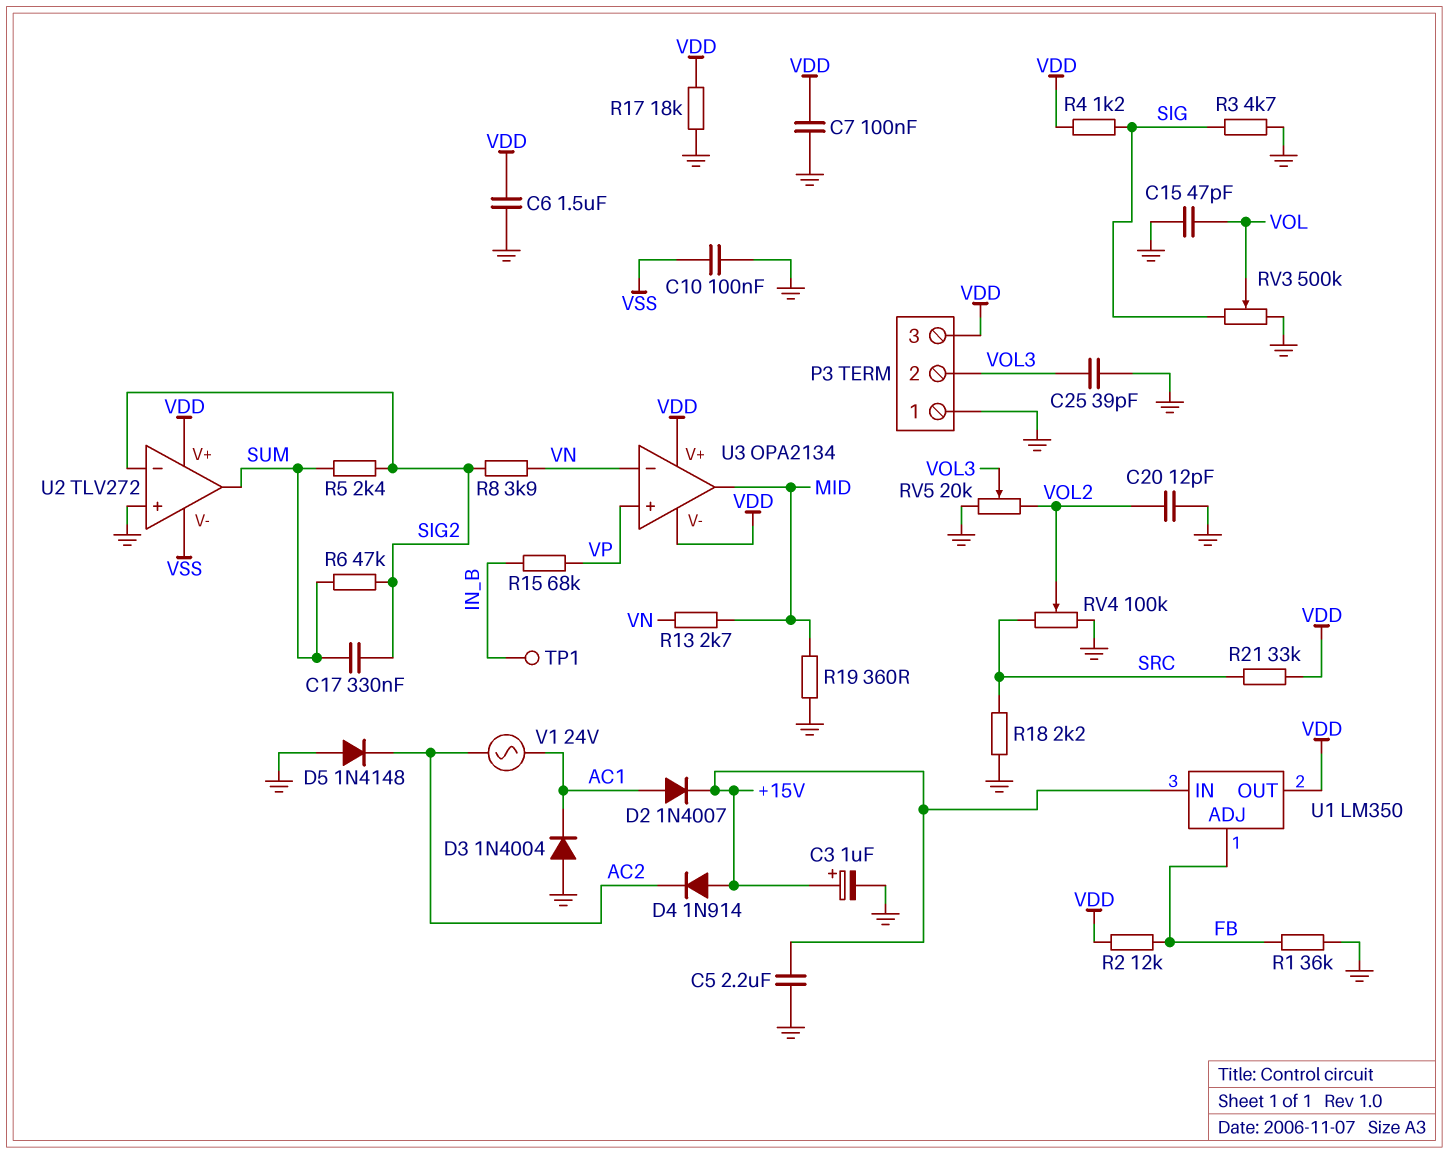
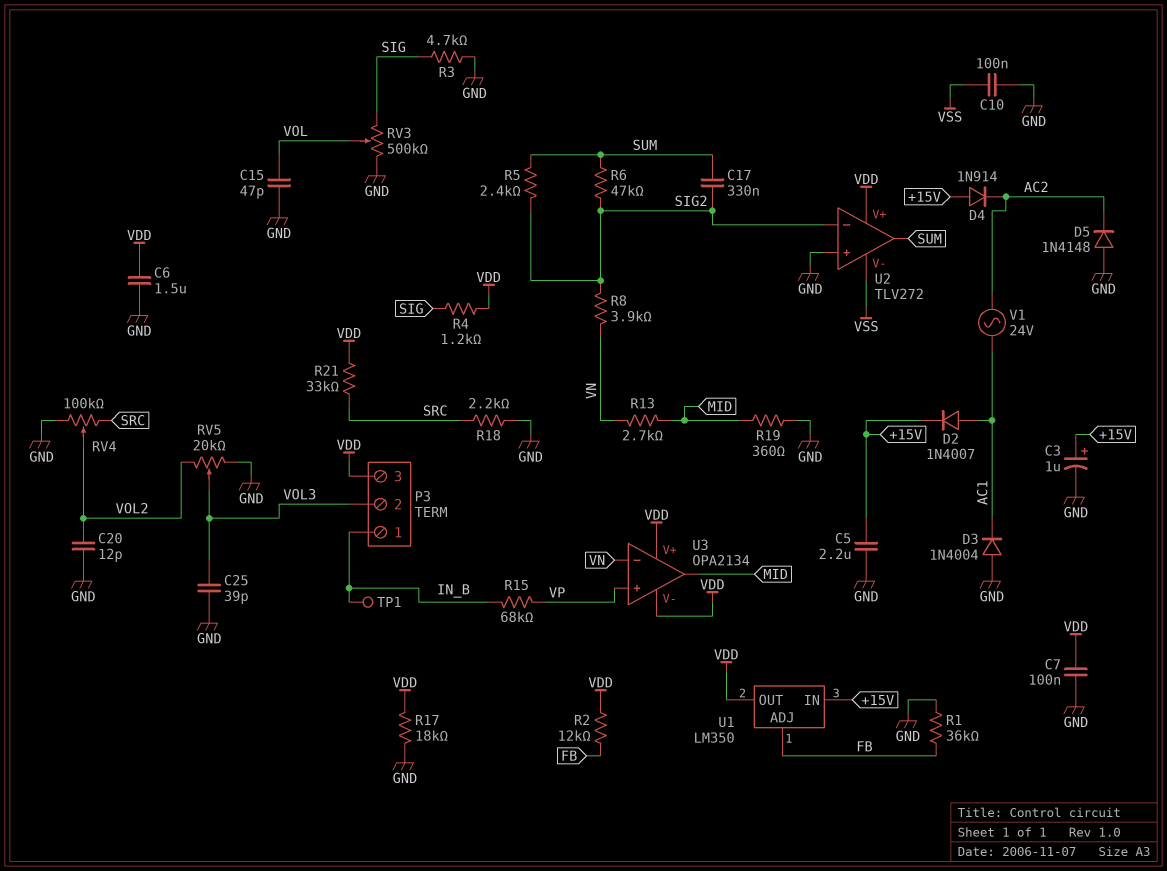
P3 pin 1: GND -> IN_B

